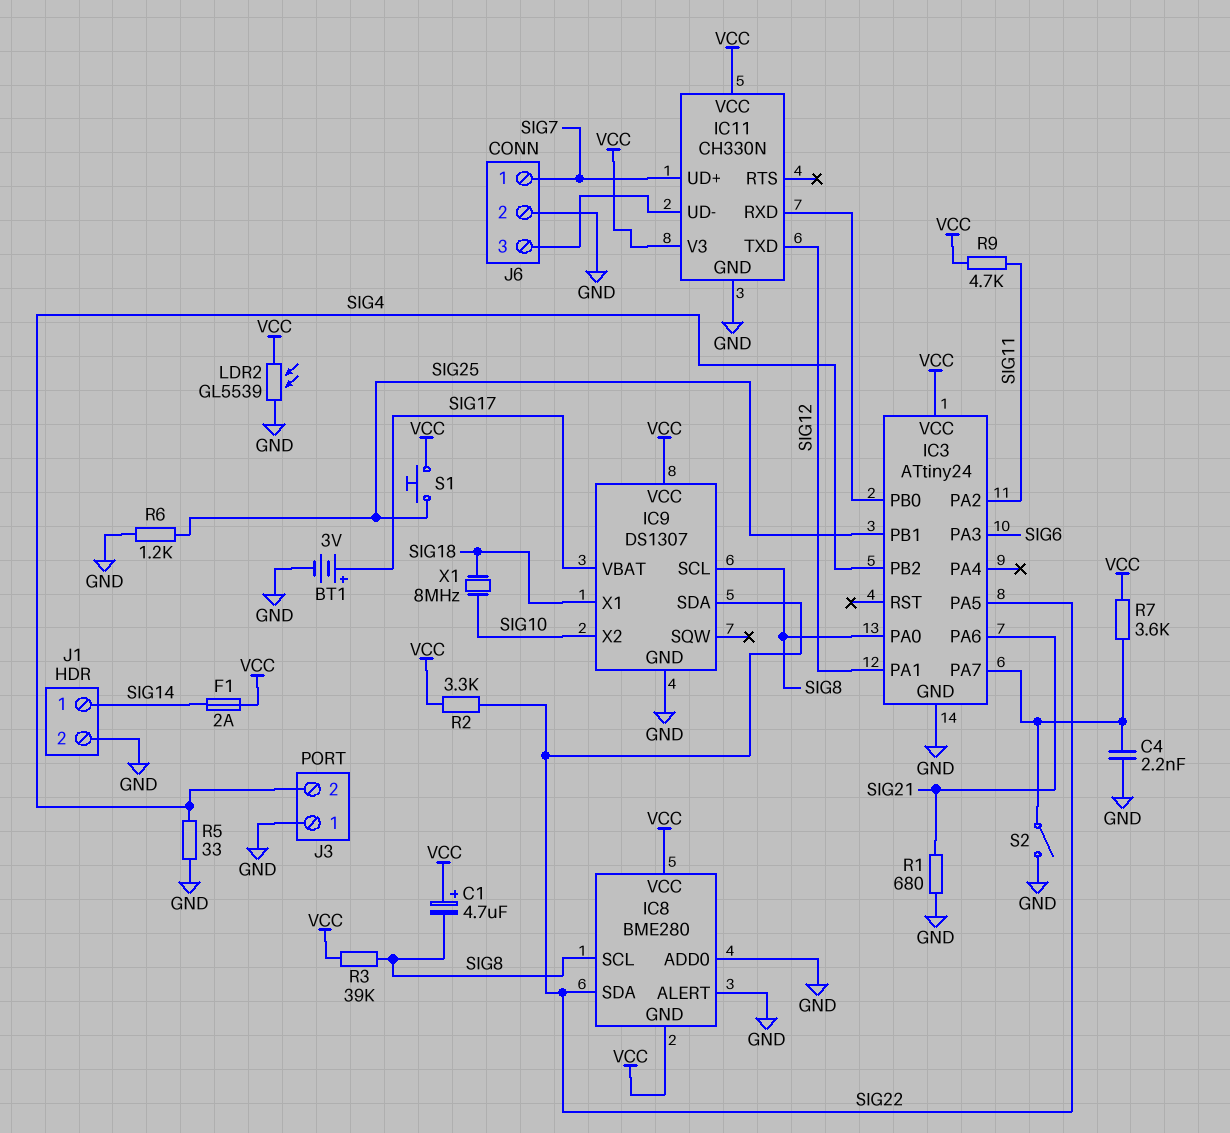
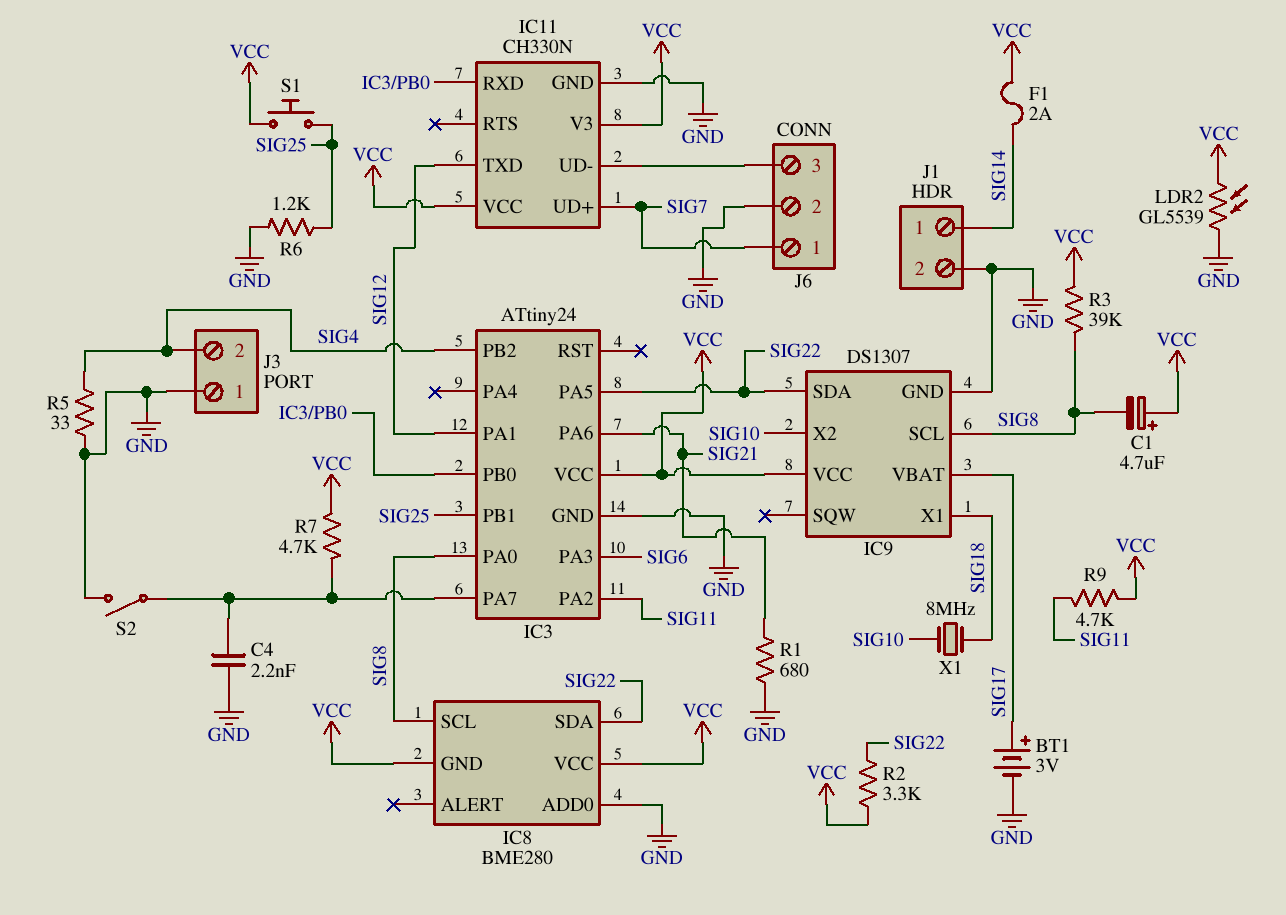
IC8 pin ALERT: GND -> none
R7: 3.6k (IC3/PA7, VCC) -> 4.7k (IC3/PA7, VCC)

